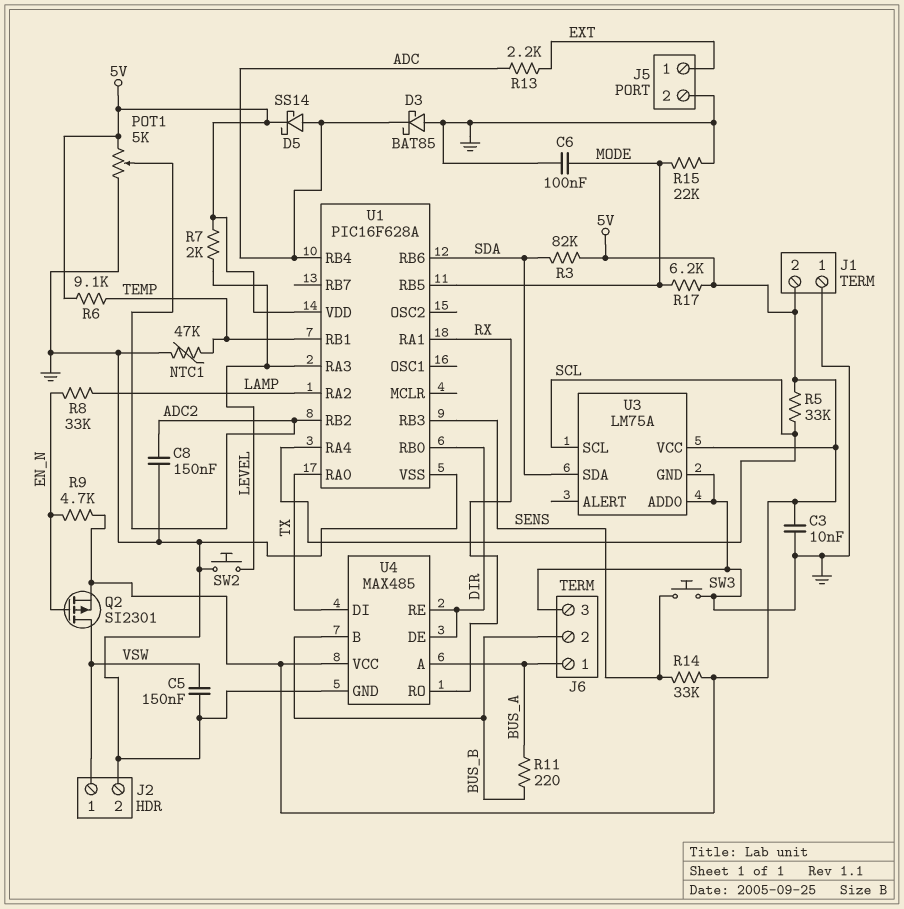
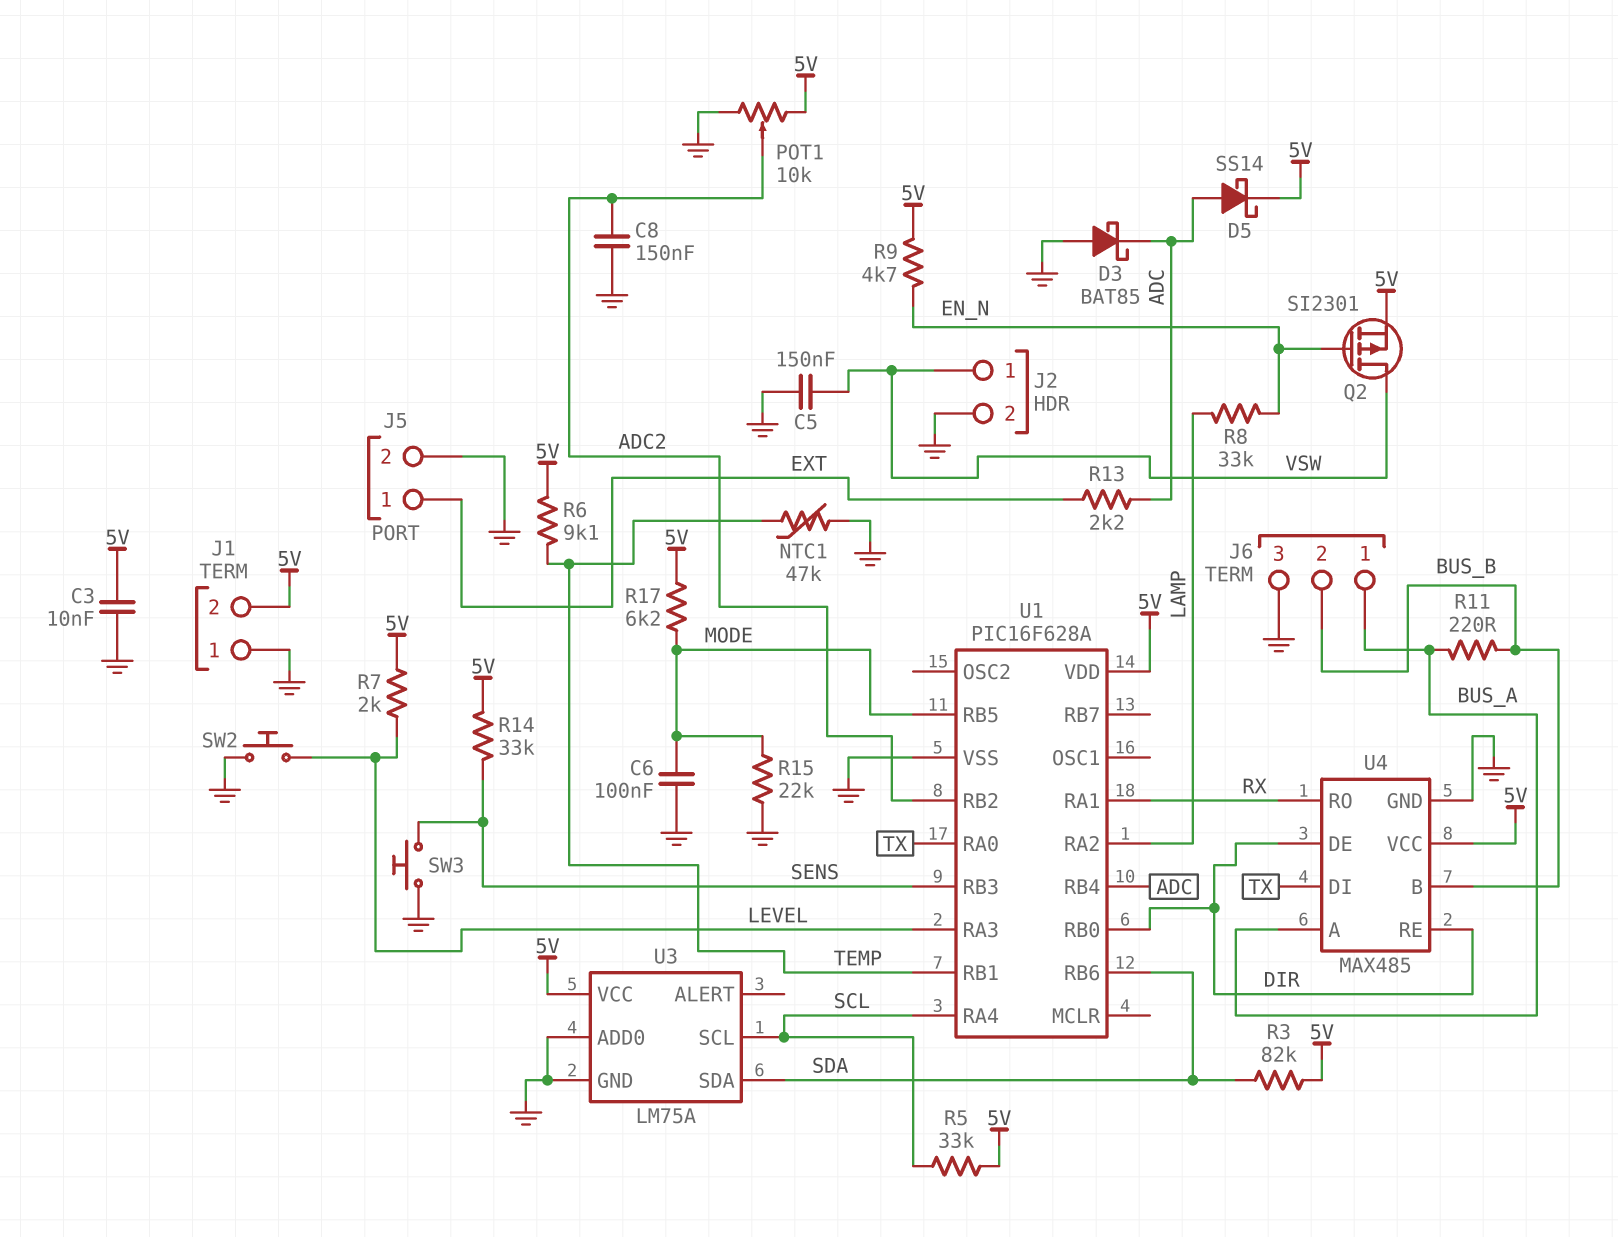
POT1: 5k (5V, GND, wiper ADC2) -> 10k (5V, GND, wiper ADC2)

